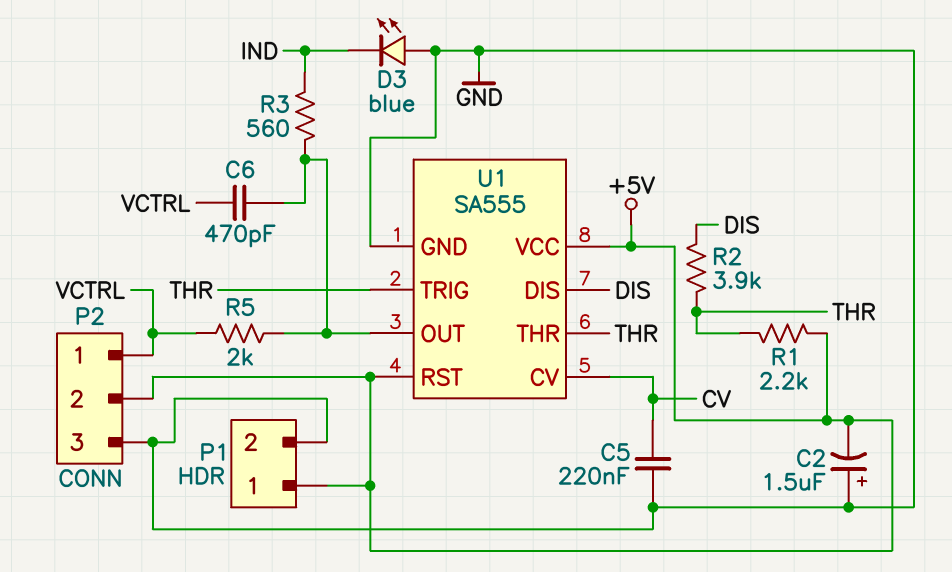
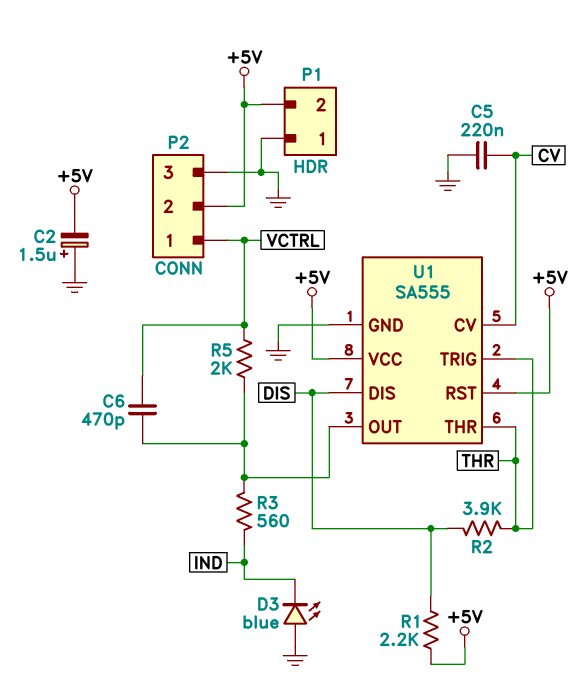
P1 pin 1: +5V -> GND
P1 pin 2: GND -> +5V
R1: 2.2k (+5V, THR) -> 2.2k (+5V, DIS)

